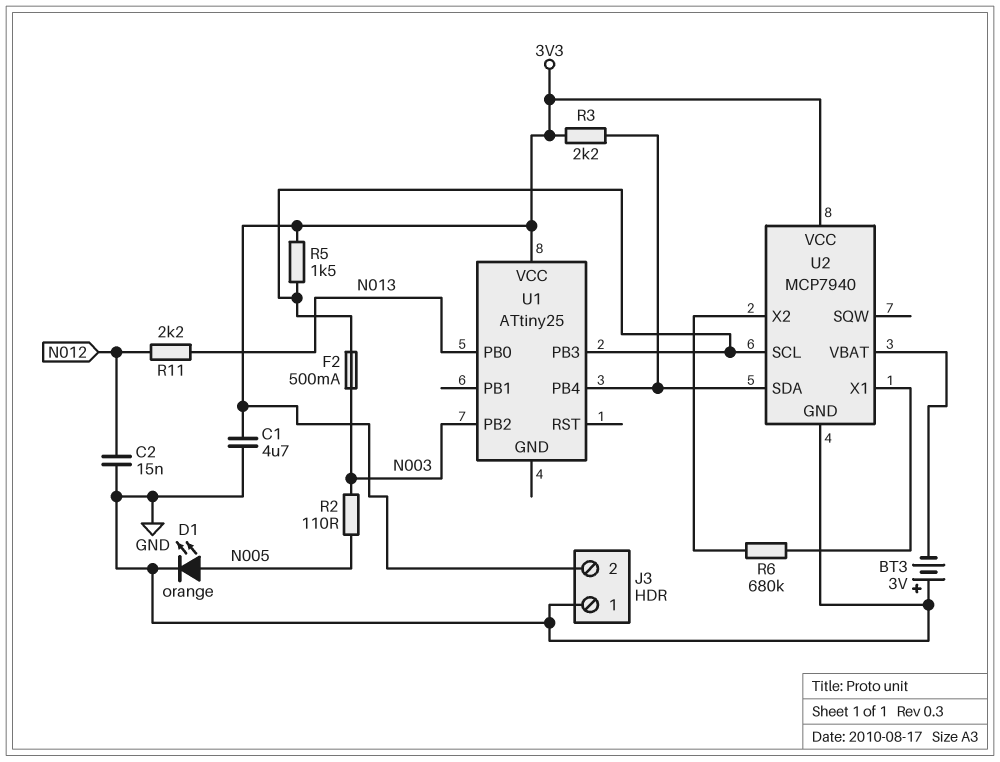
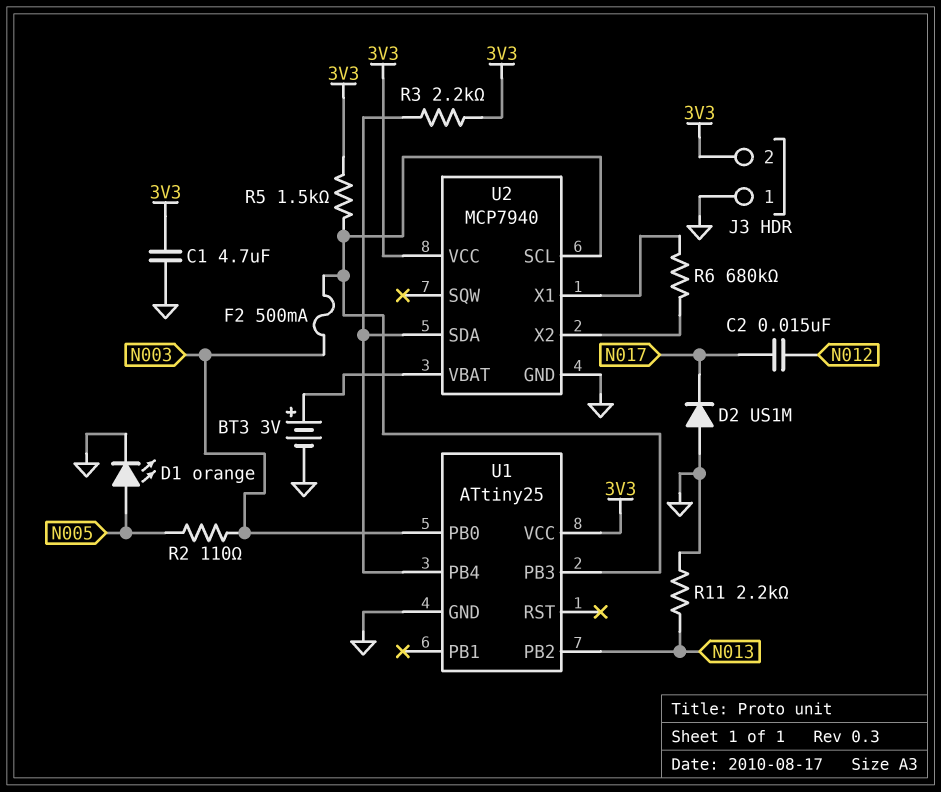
BT3: 3V (plus GND, minus U2/VBAT) -> 3V (plus U2/VBAT, minus GND)
C2: 15nF (GND, N012) -> 15nF (N012, N017)
D2: none -> diode US1M (A GND, K N017)
R11: 2.2k (N012, N013) -> 2.2k (GND, N013)
U1 pin GND: none -> GND
U1 pin PB0: N013 -> N003
U1 pin PB2: N003 -> N013

